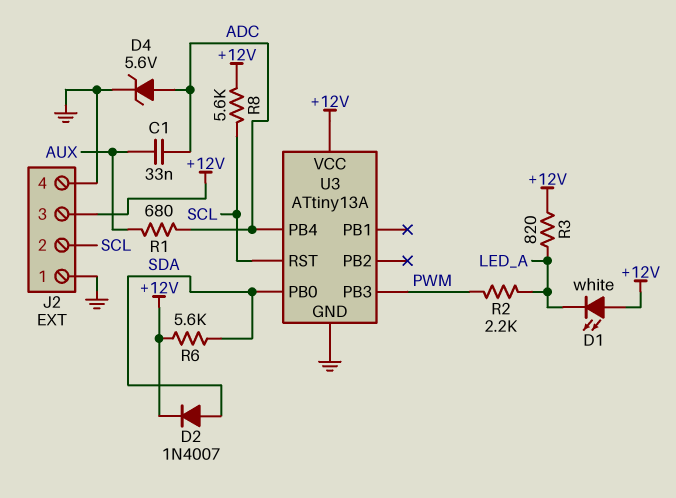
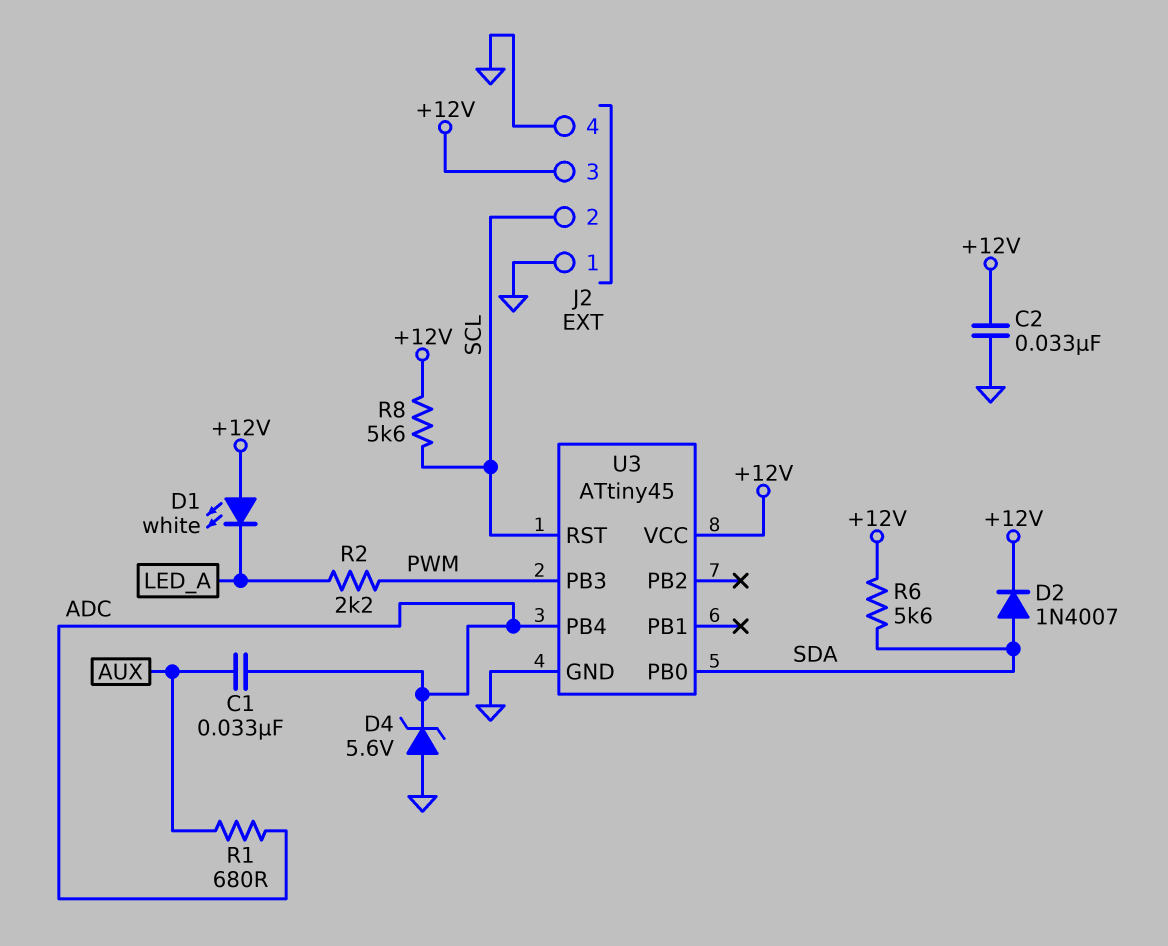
C2: none -> 33nF (+12V, GND)
D4: zener 5.6V (A ADC, K GND) -> zener 5.6V (A GND, K ADC)
R3: 820 (+12V, LED_A) -> none
U3: ATtiny13A -> ATtiny45

